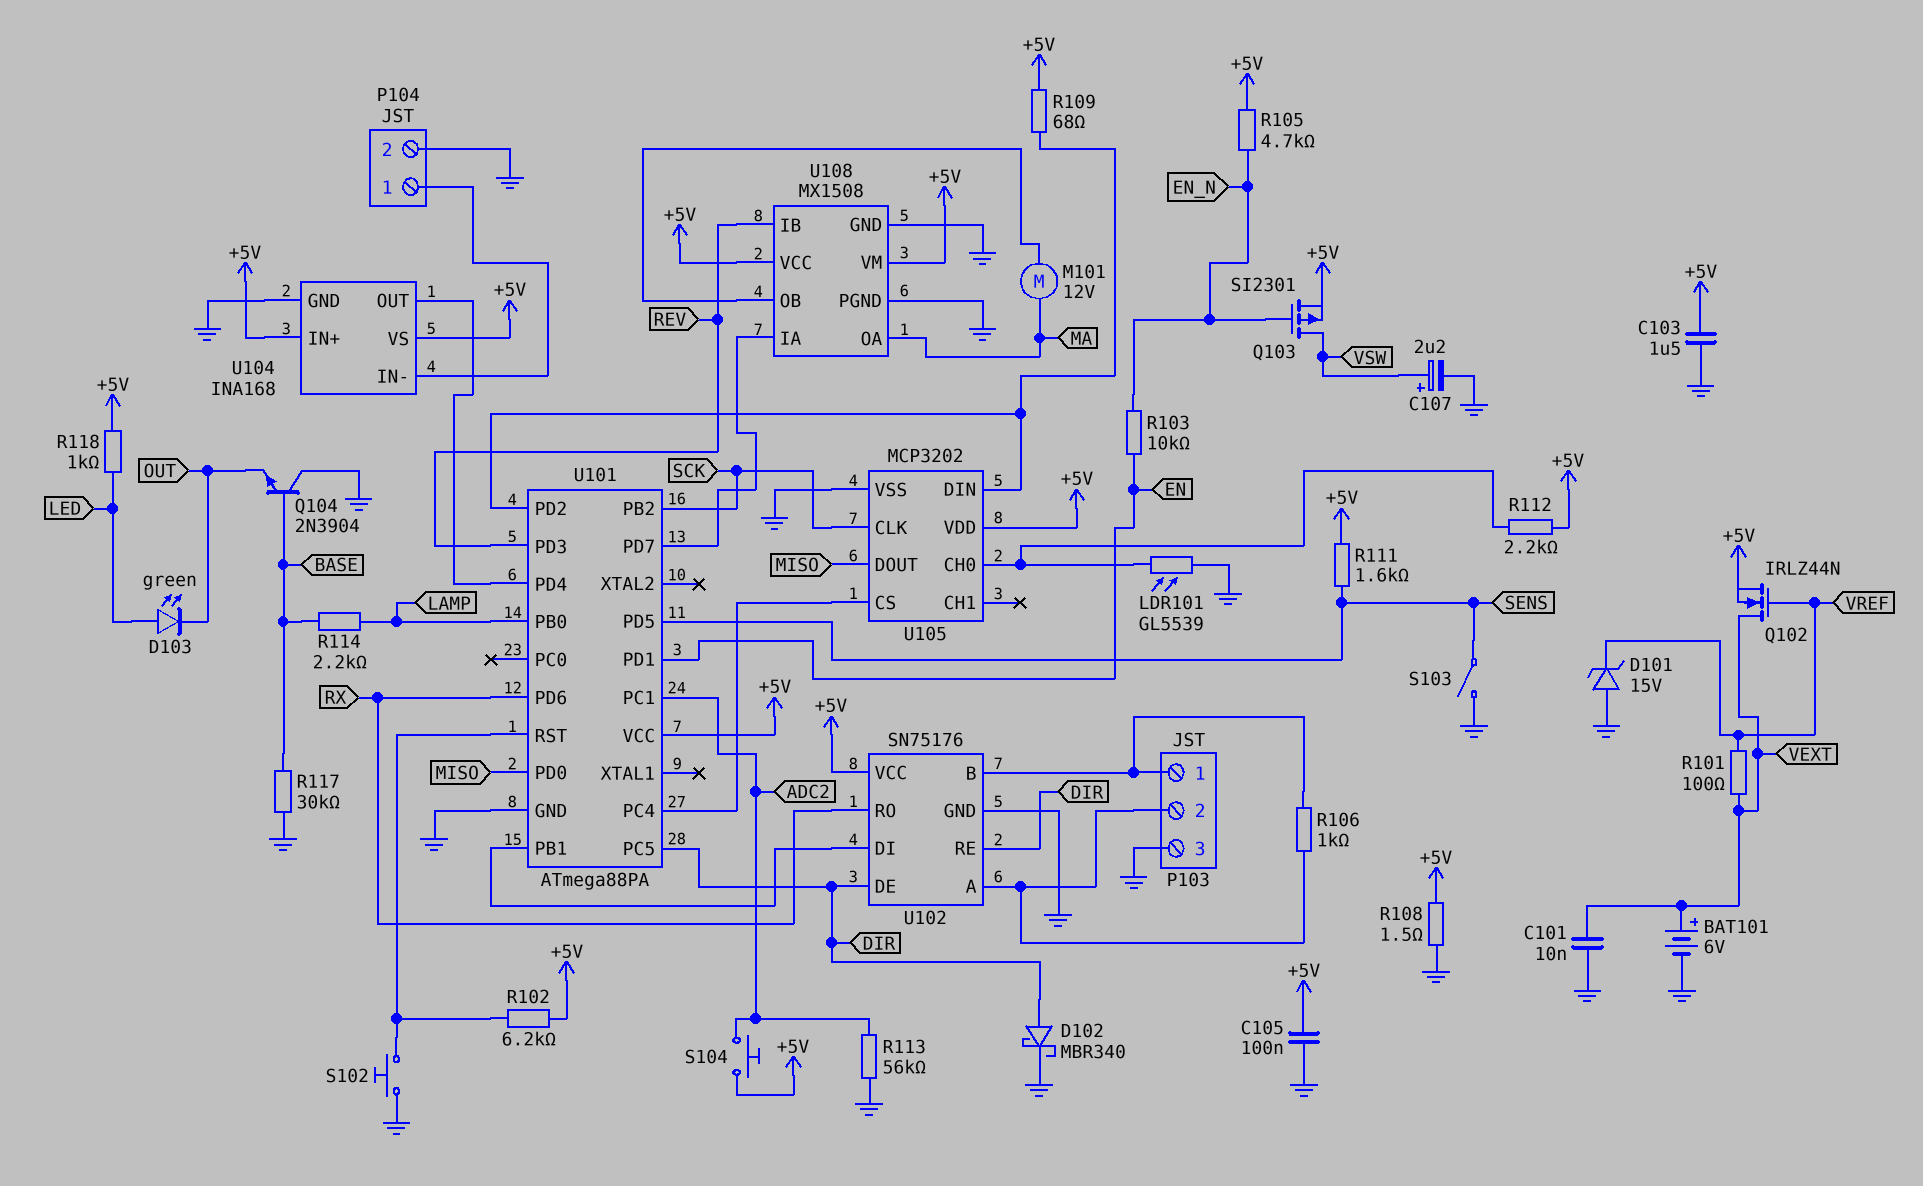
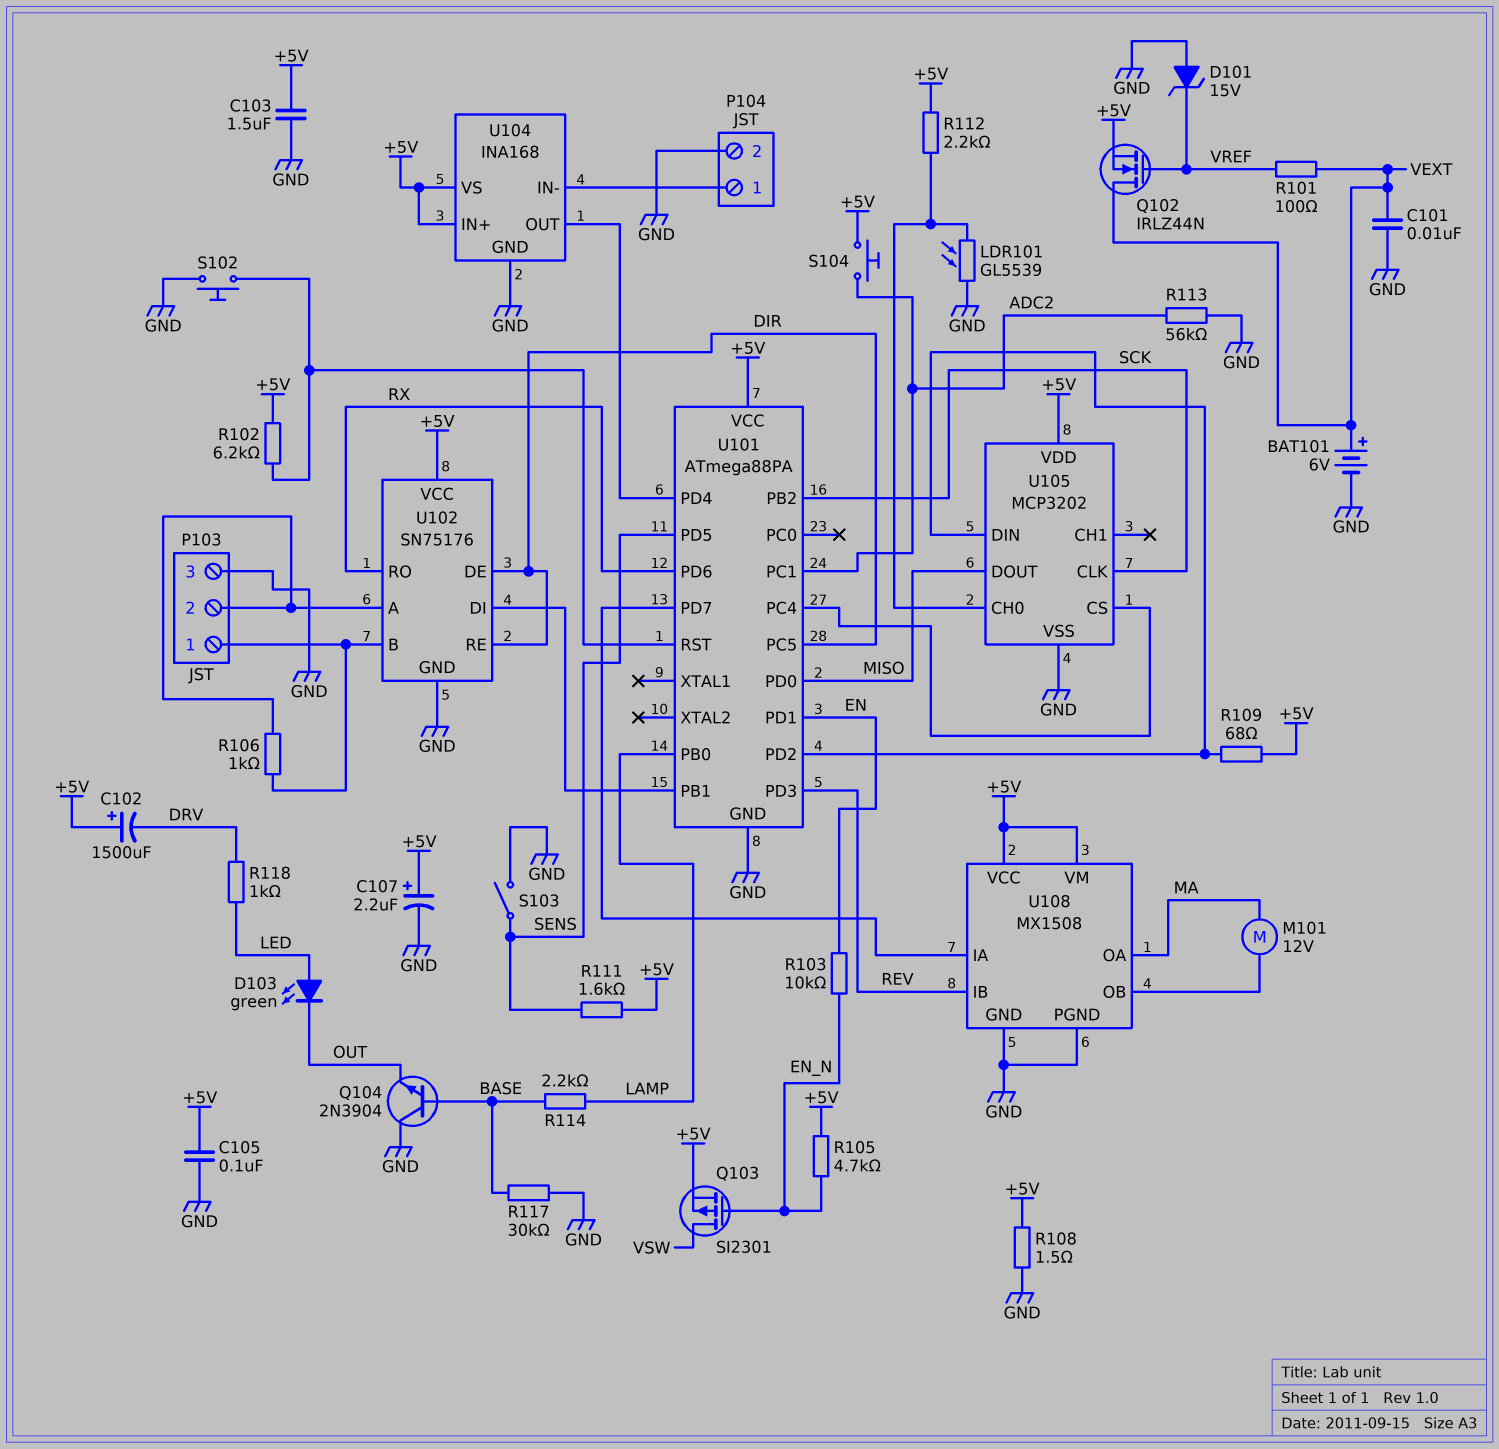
C102: none -> 1500uF (plus +5V, minus DRV)
C107: 2.2uF (plus VSW, minus GND) -> 2.2uF (plus +5V, minus GND)
D102: schottky MBR340 (A DIR, K GND) -> none
R118: 1k (+5V, LED) -> 1k (DRV, LED)

